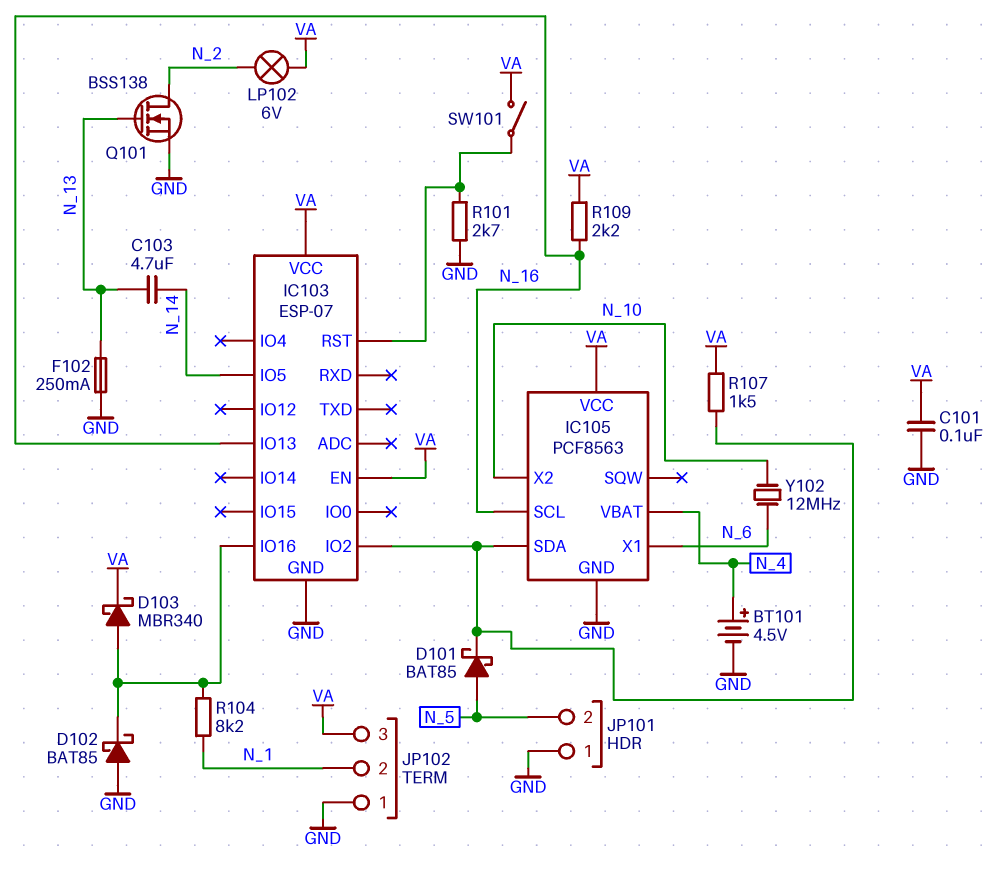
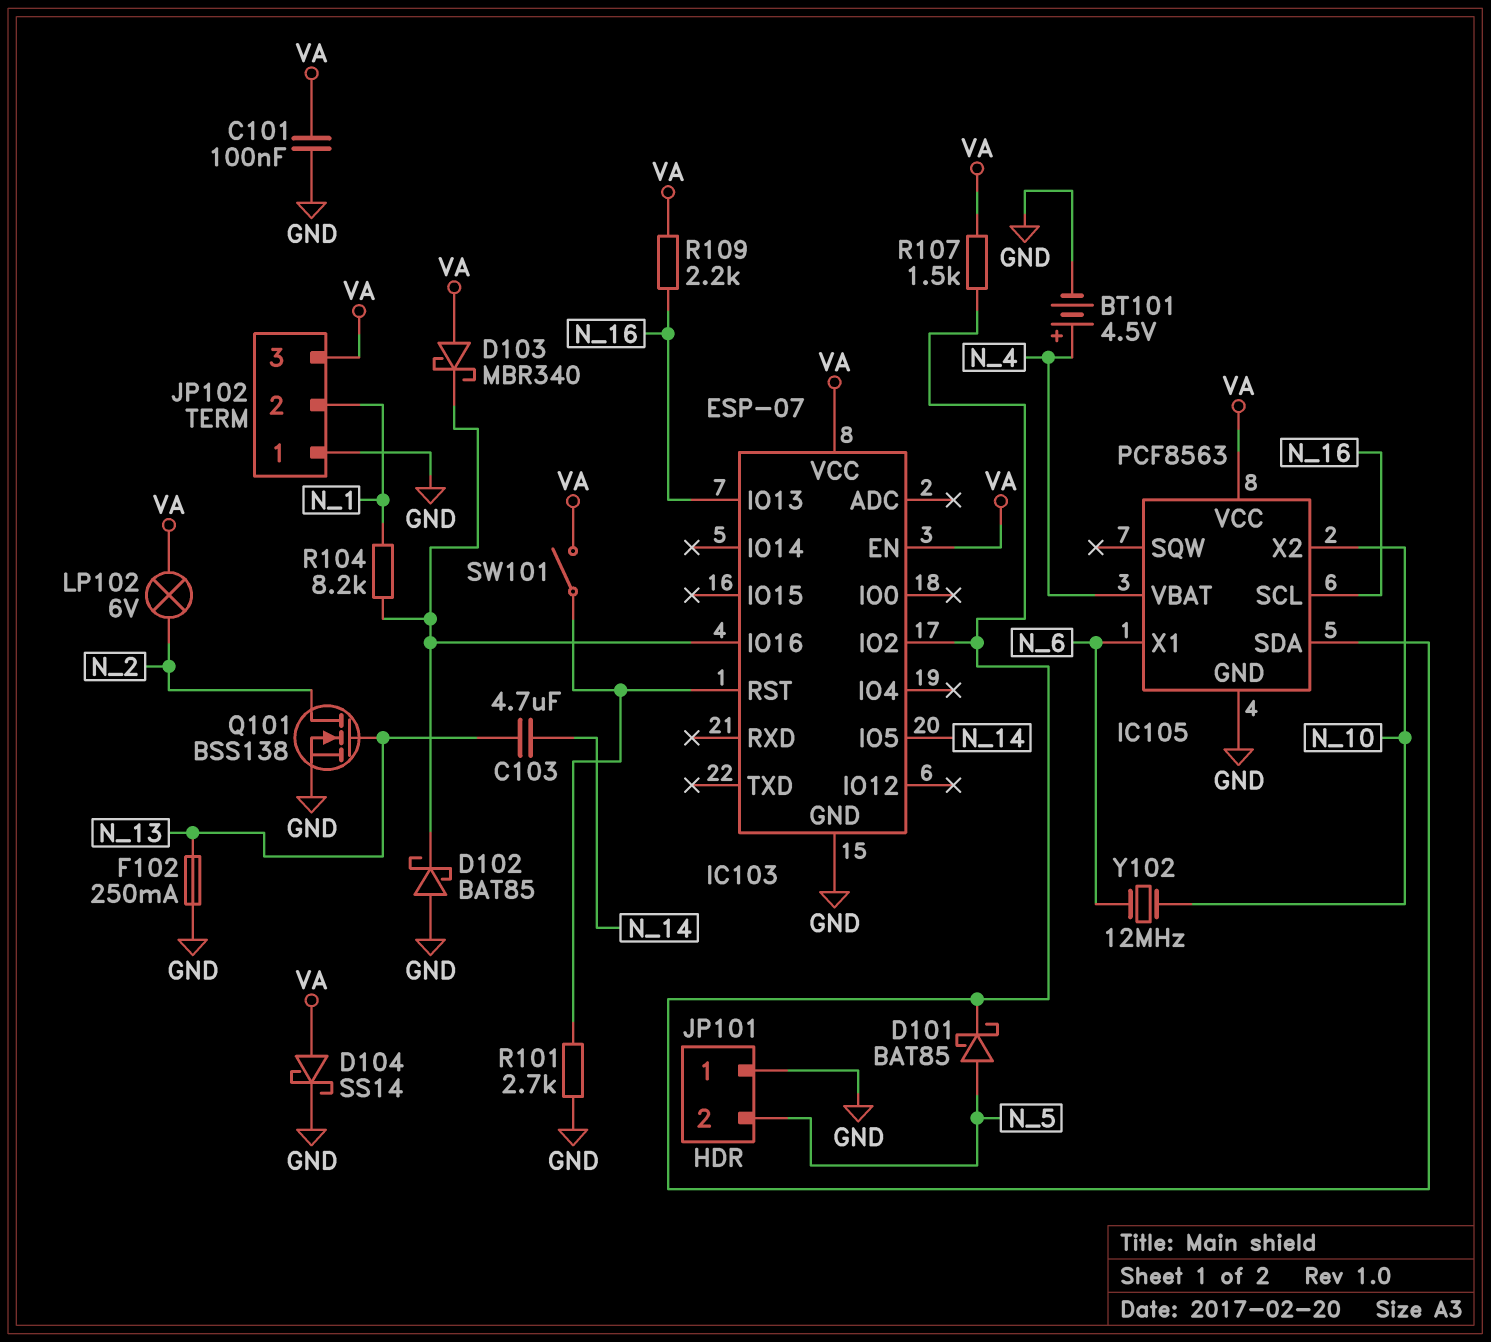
D103: schottky MBR340 (A IC103/IO16, K VA) -> schottky MBR340 (A VA, K IC103/IO16)
D104: none -> schottky SS14 (A VA, K GND)

